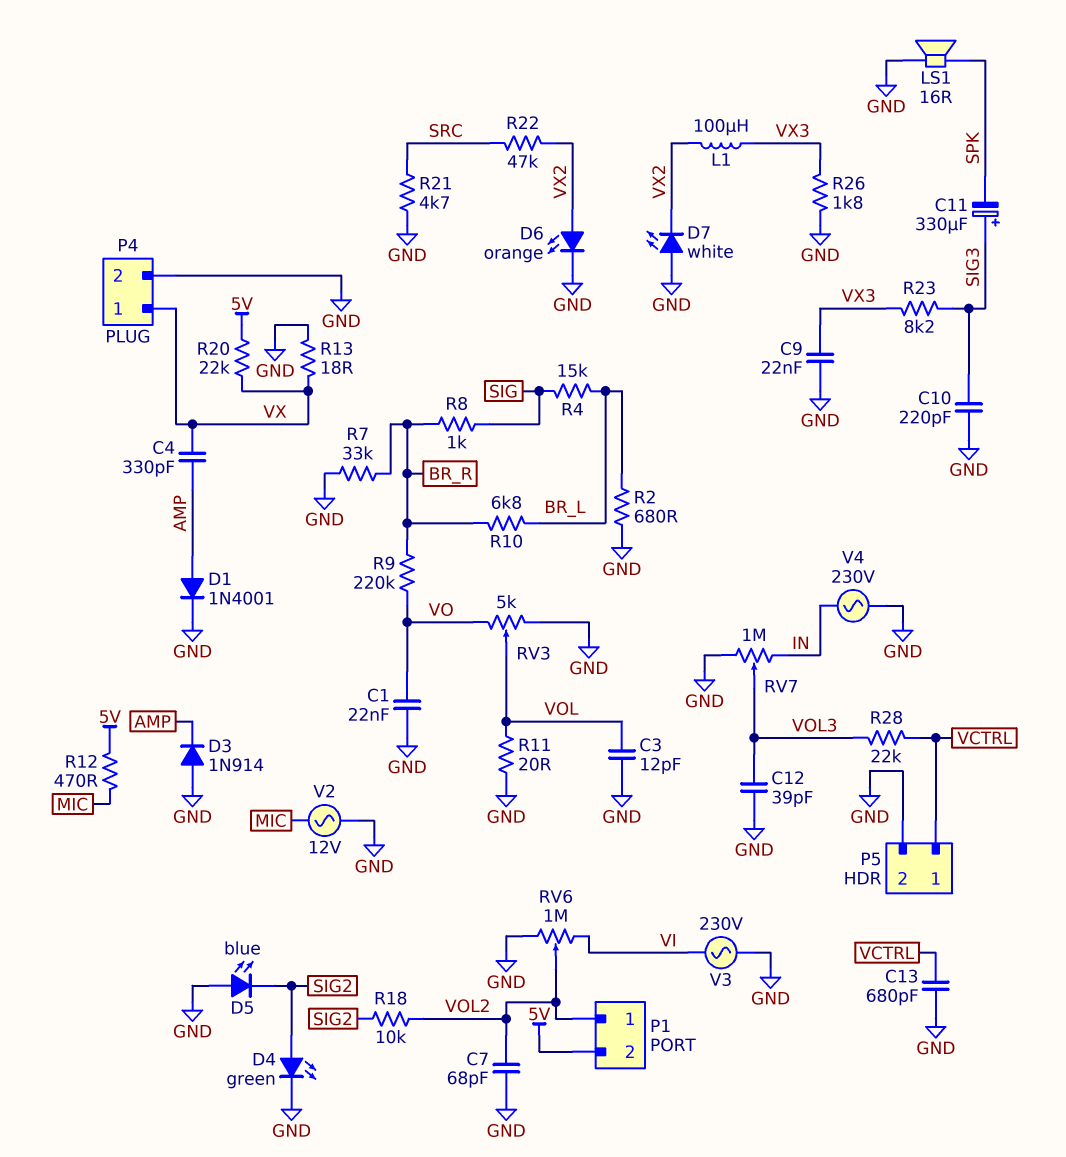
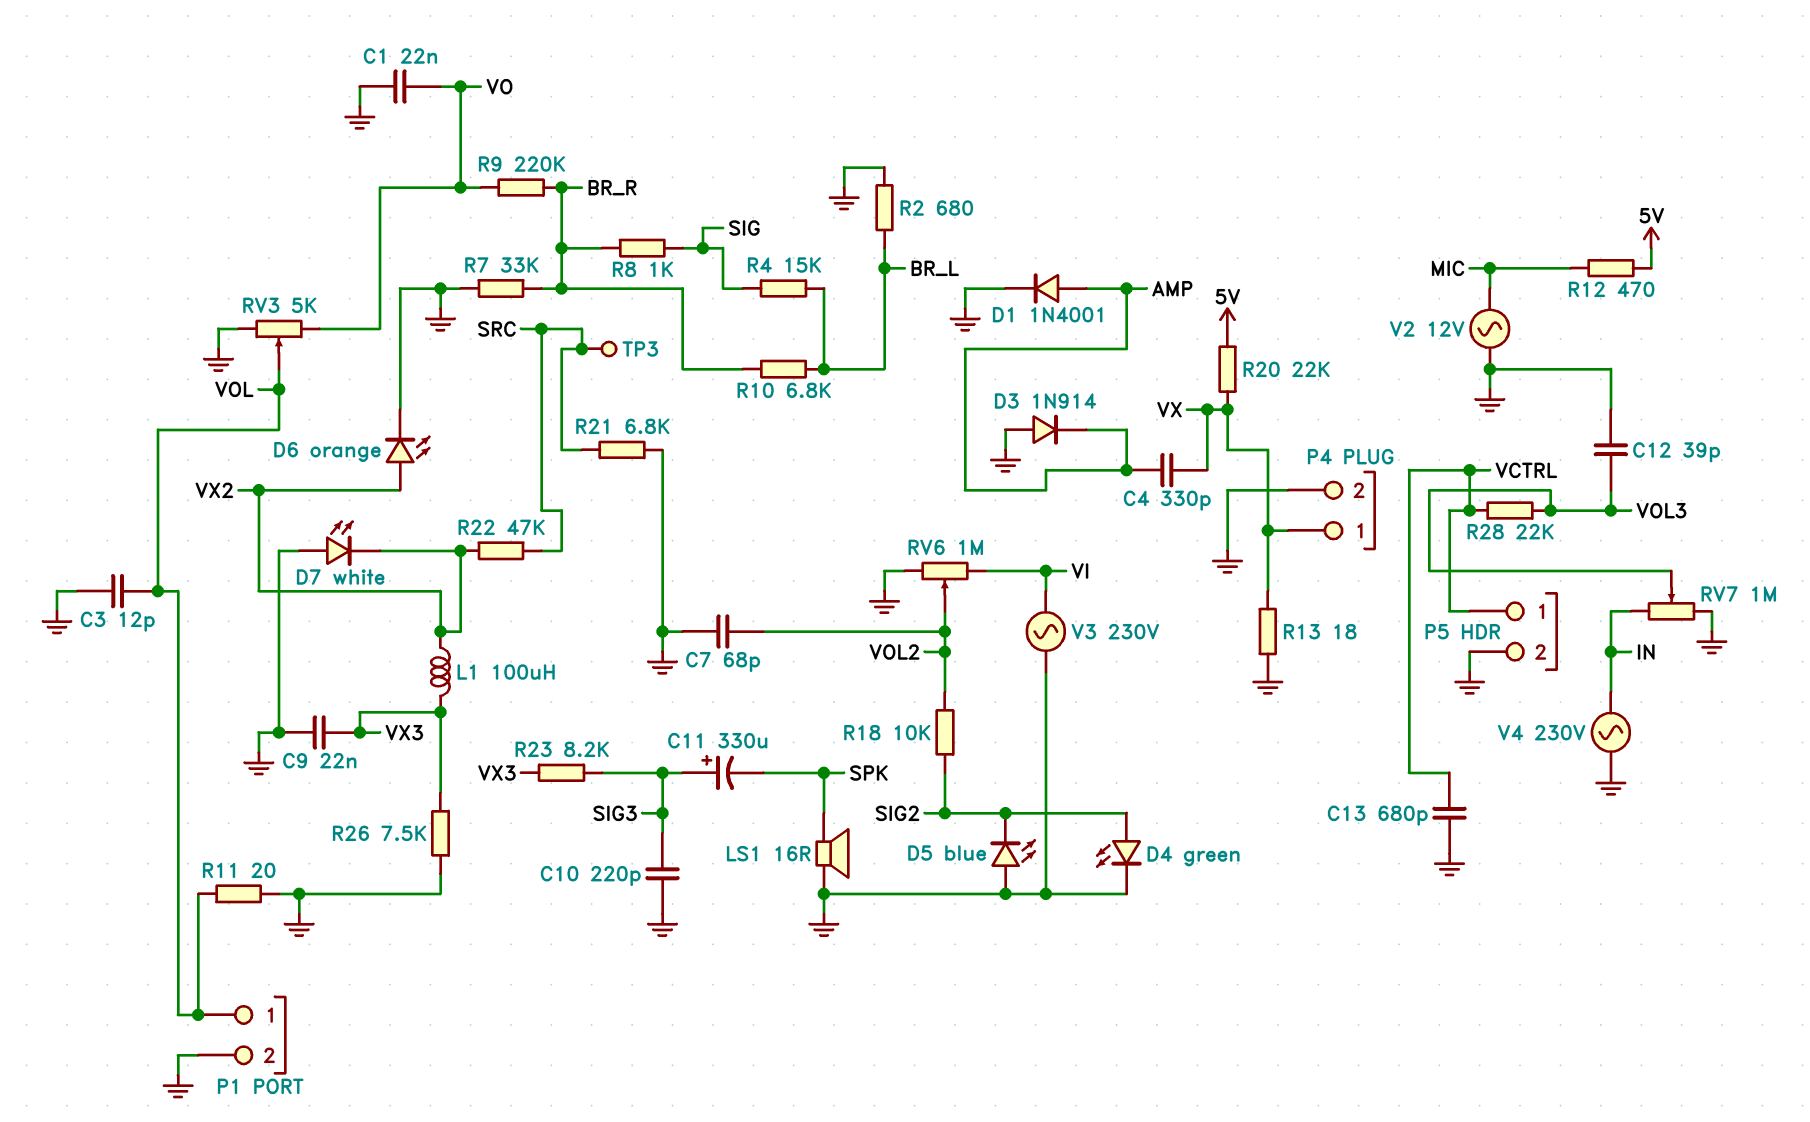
P1 pin 1: VOL2 -> VOL
P1 pin 2: 5V -> GND
R21: 4.7k (GND, SRC) -> 6.8k (GND, SRC)
R26: 1.8k (GND, VX3) -> 7.5k (GND, VX3)
TP3: none -> test point (SRC)

